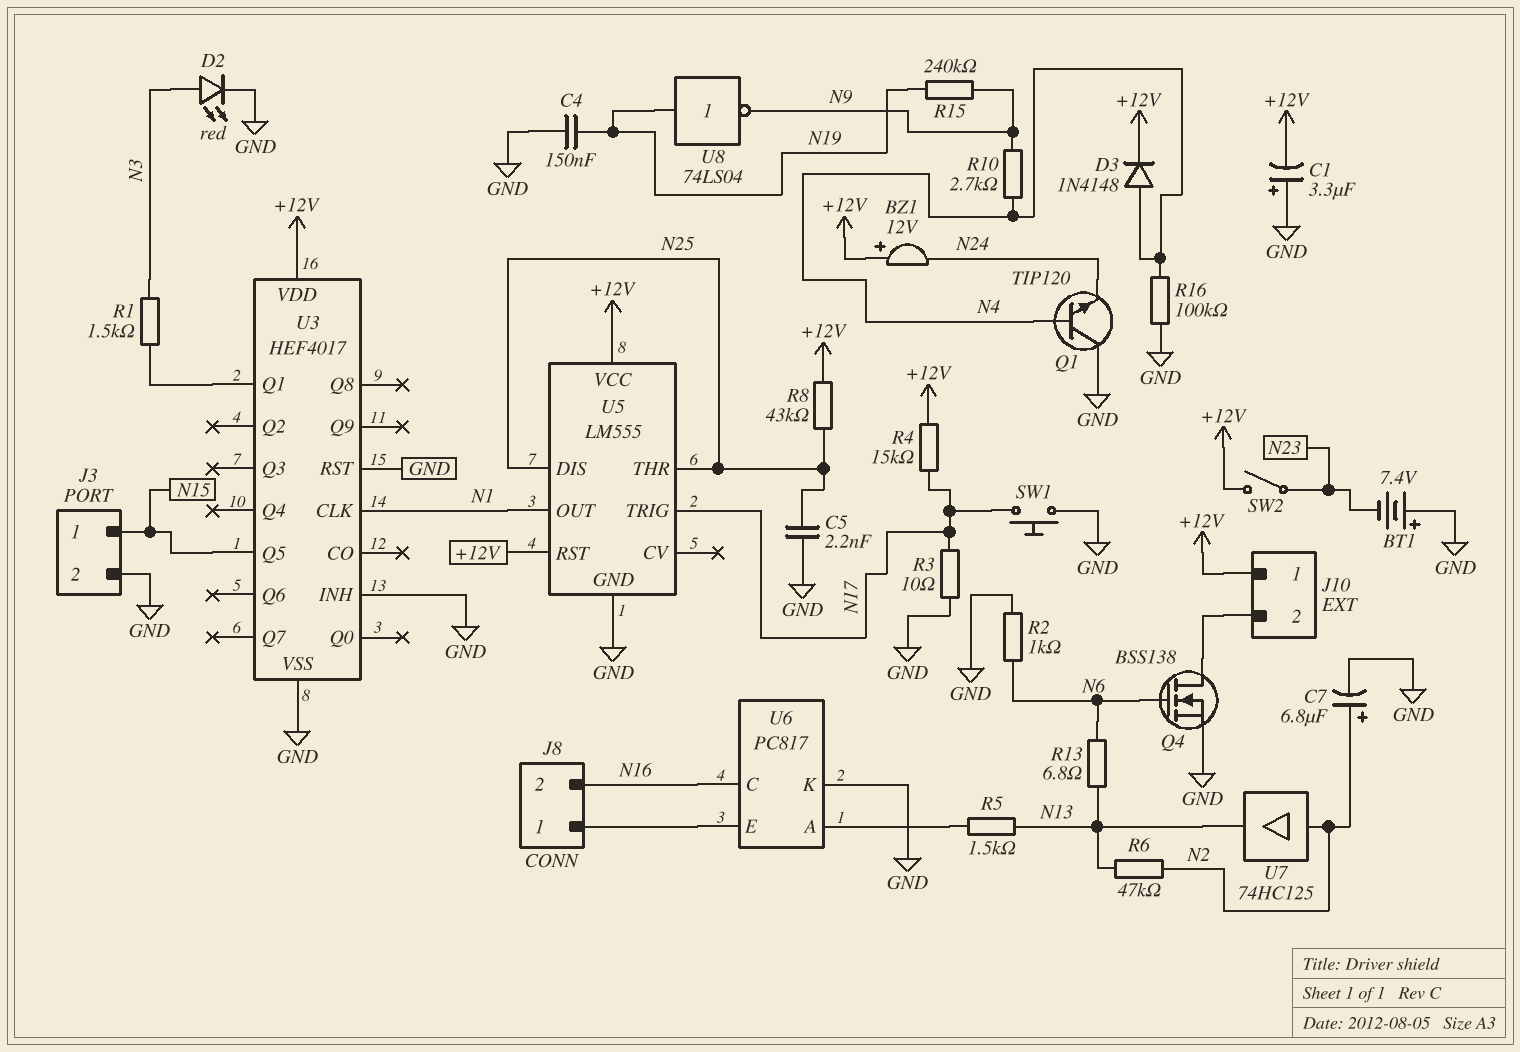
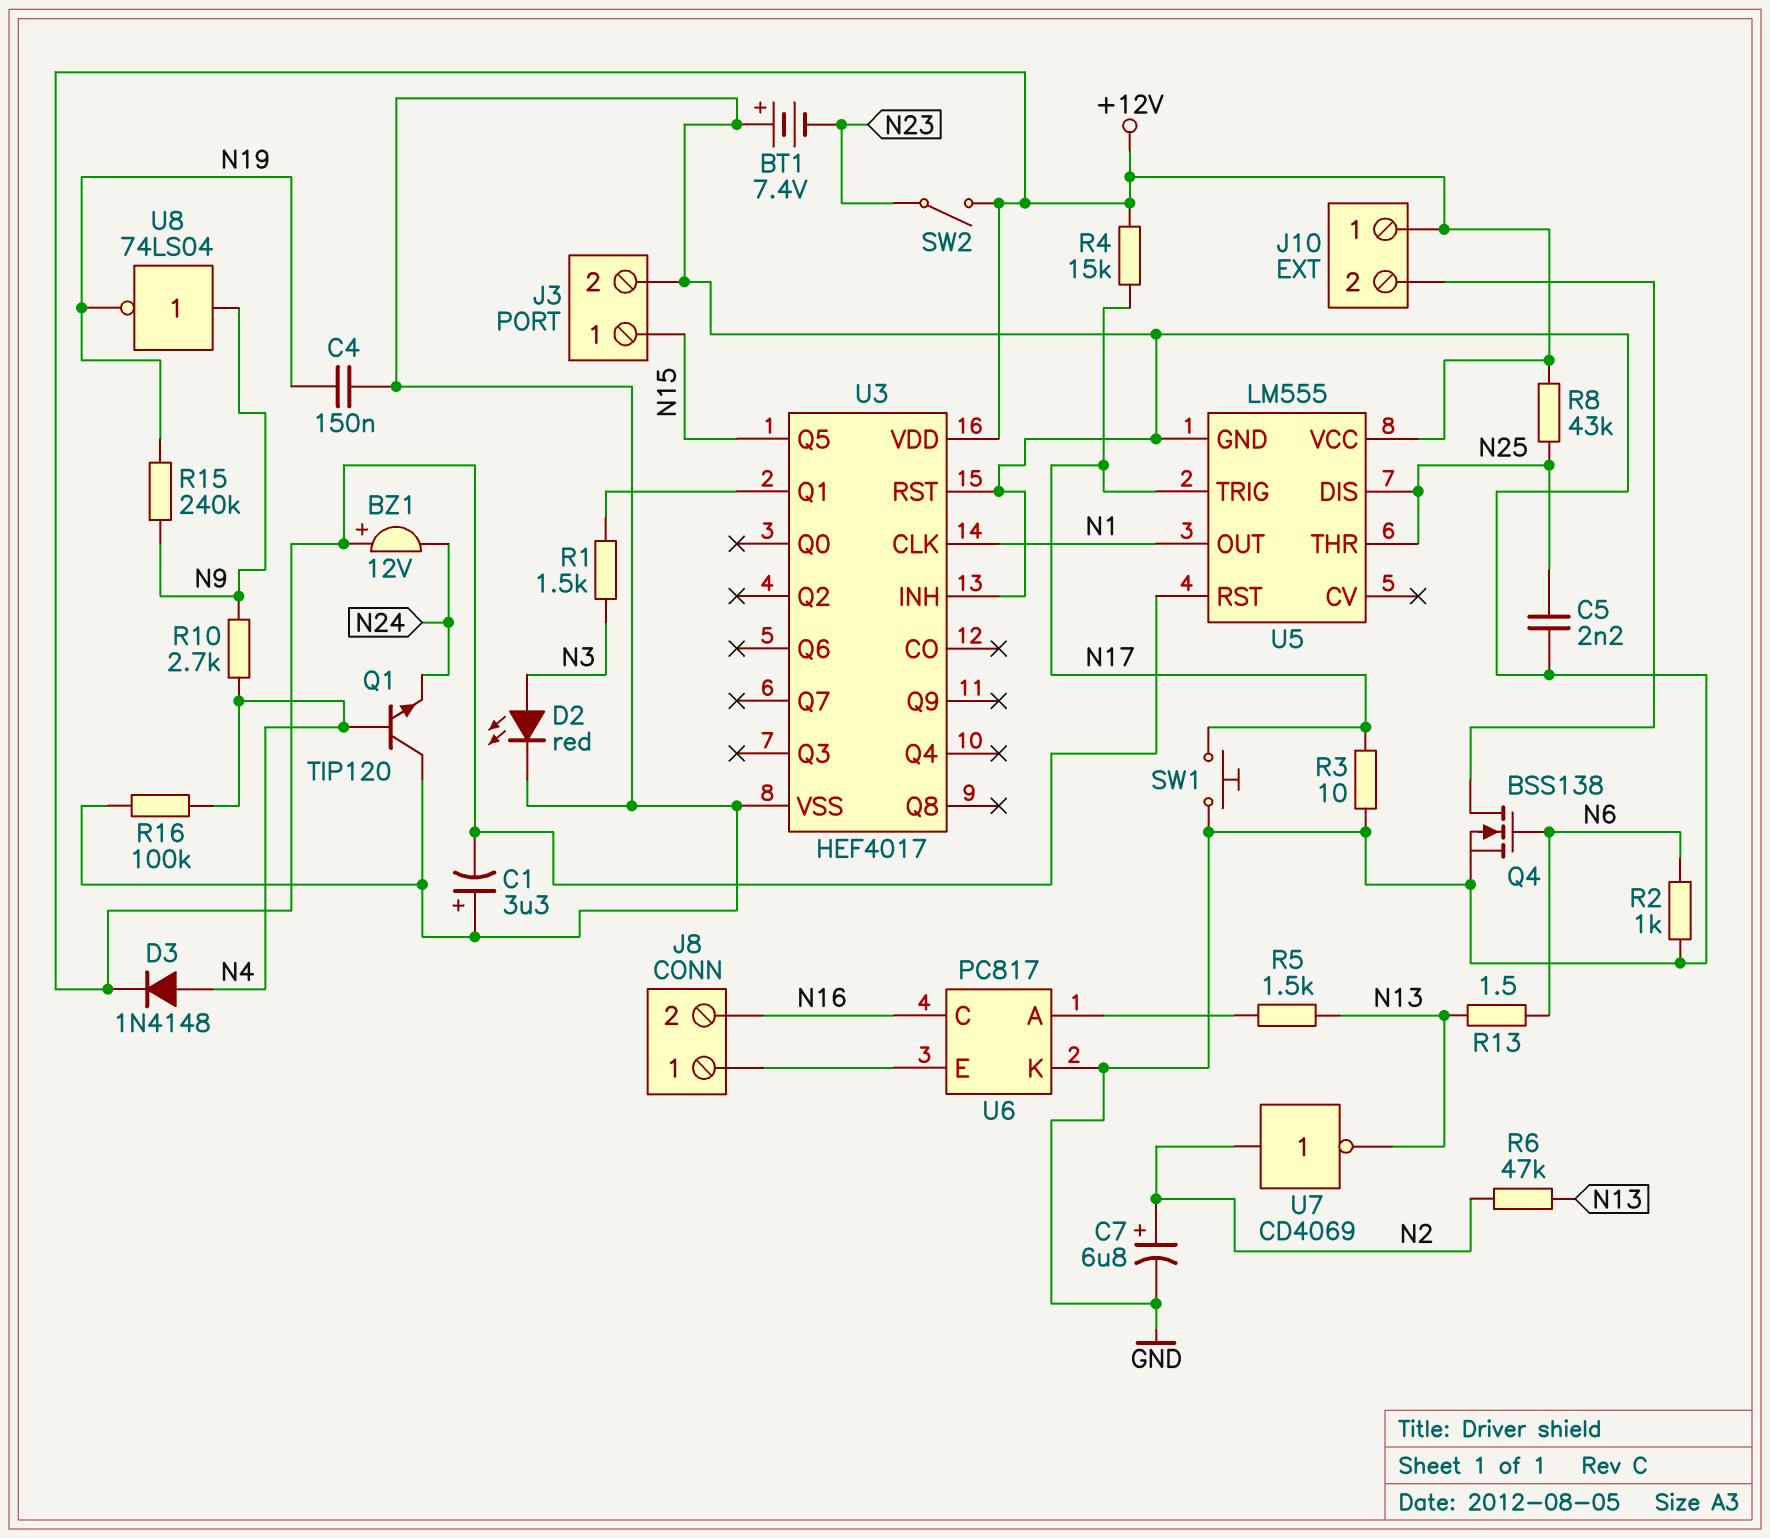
R13: 6.8 (N6, N13) -> 1.5 (N6, N13)
U7: buffer 74HC125 (in N2, out N13) -> NOT CD4069 (in N2, out N13)
U8: NOT 74LS04 (in N19, out N9) -> NOT 74LS04 (in N9, out N19)

